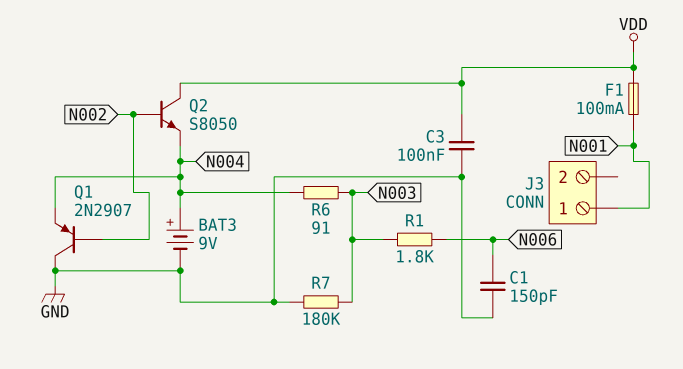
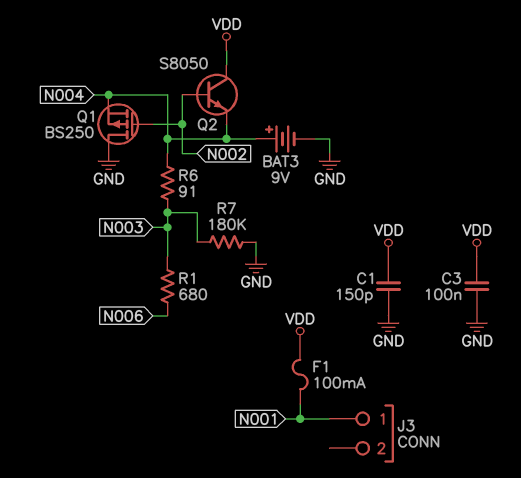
C1: 150pF (GND, N006) -> 150pF (GND, VDD)
Q1: PNP 2N2907 (B N002, C GND, E N004) -> PMOS BS250 (G N002, D GND, S N004)
R1: 1.8k (N003, N006) -> 680 (N003, N006)

